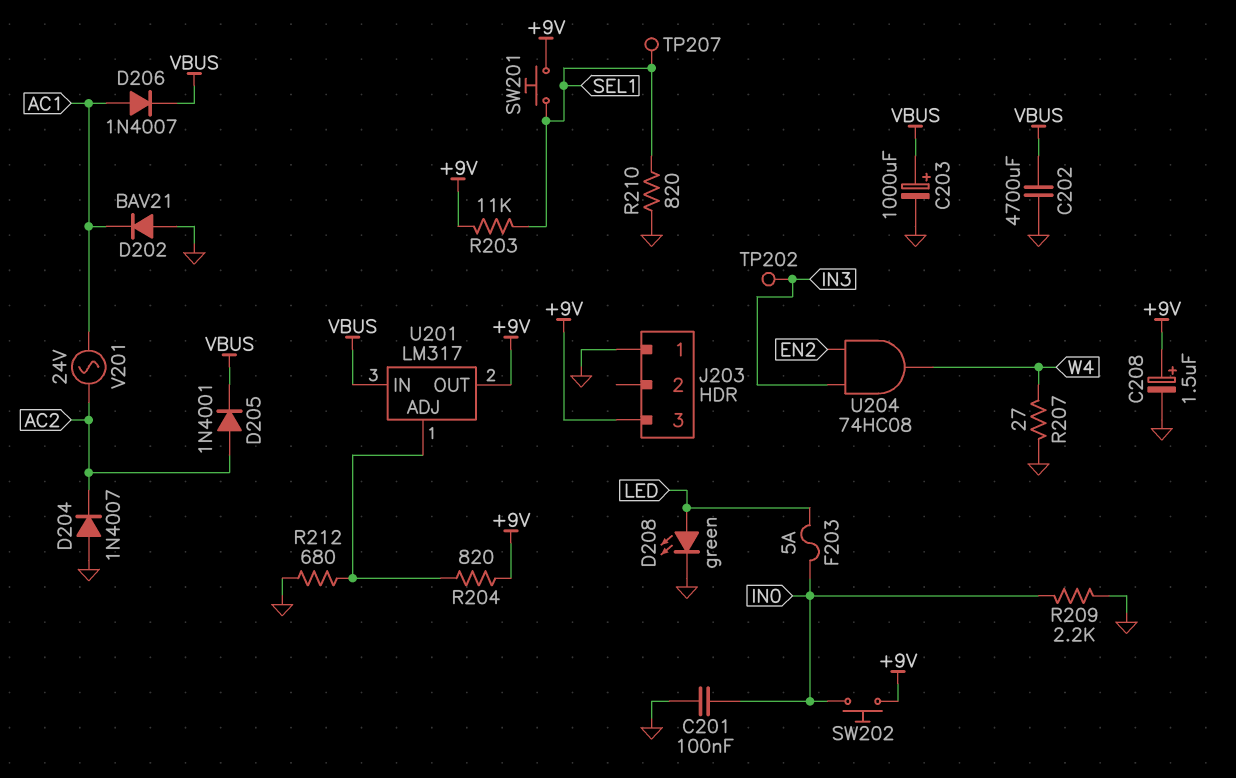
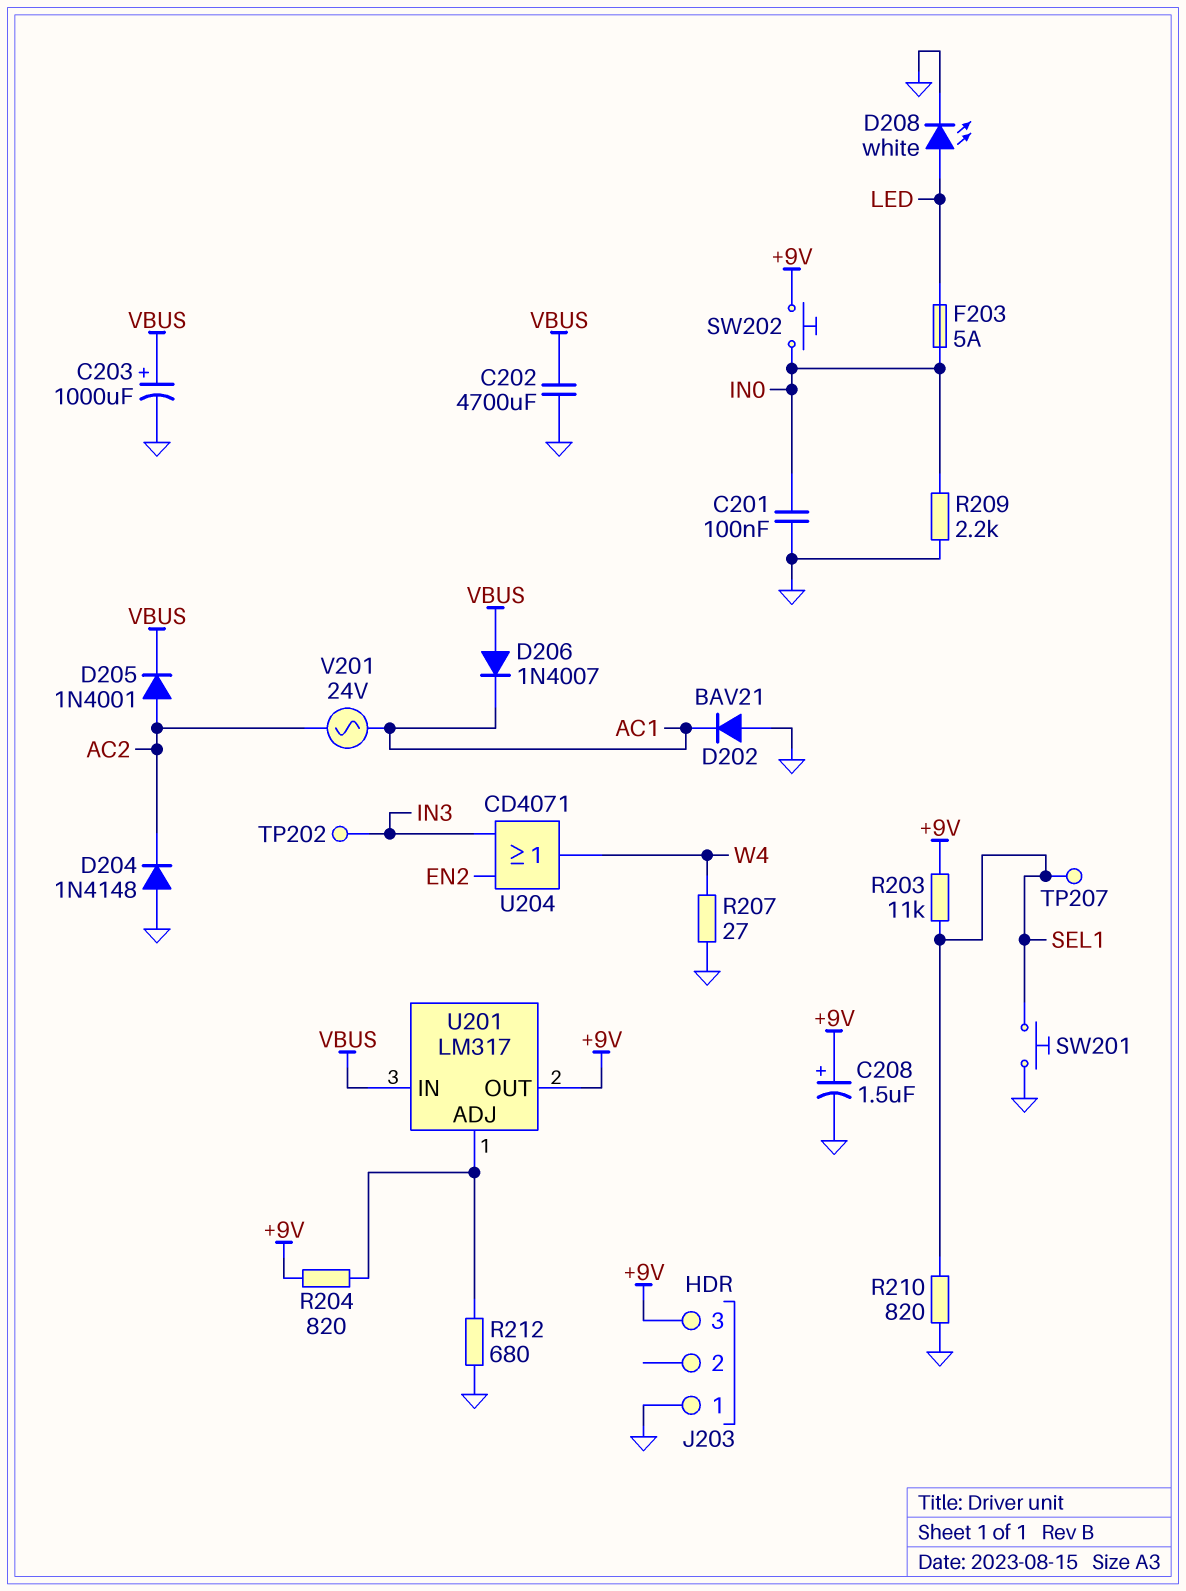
D204: diode 1N4007 (A GND, K AC2) -> diode 1N4148 (A GND, K AC2)
D206: diode 1N4007 (A AC1, K VBUS) -> diode 1N4007 (A VBUS, K AC1)
D208: LED green (A LED, K GND) -> LED white (A LED, K GND)
SW201: button (+9V, SEL1) -> button (GND, SEL1)
U204: AND 74HC08 (in EN2, in IN3, out W4) -> OR CD4071 (in EN2, in IN3, out W4)

